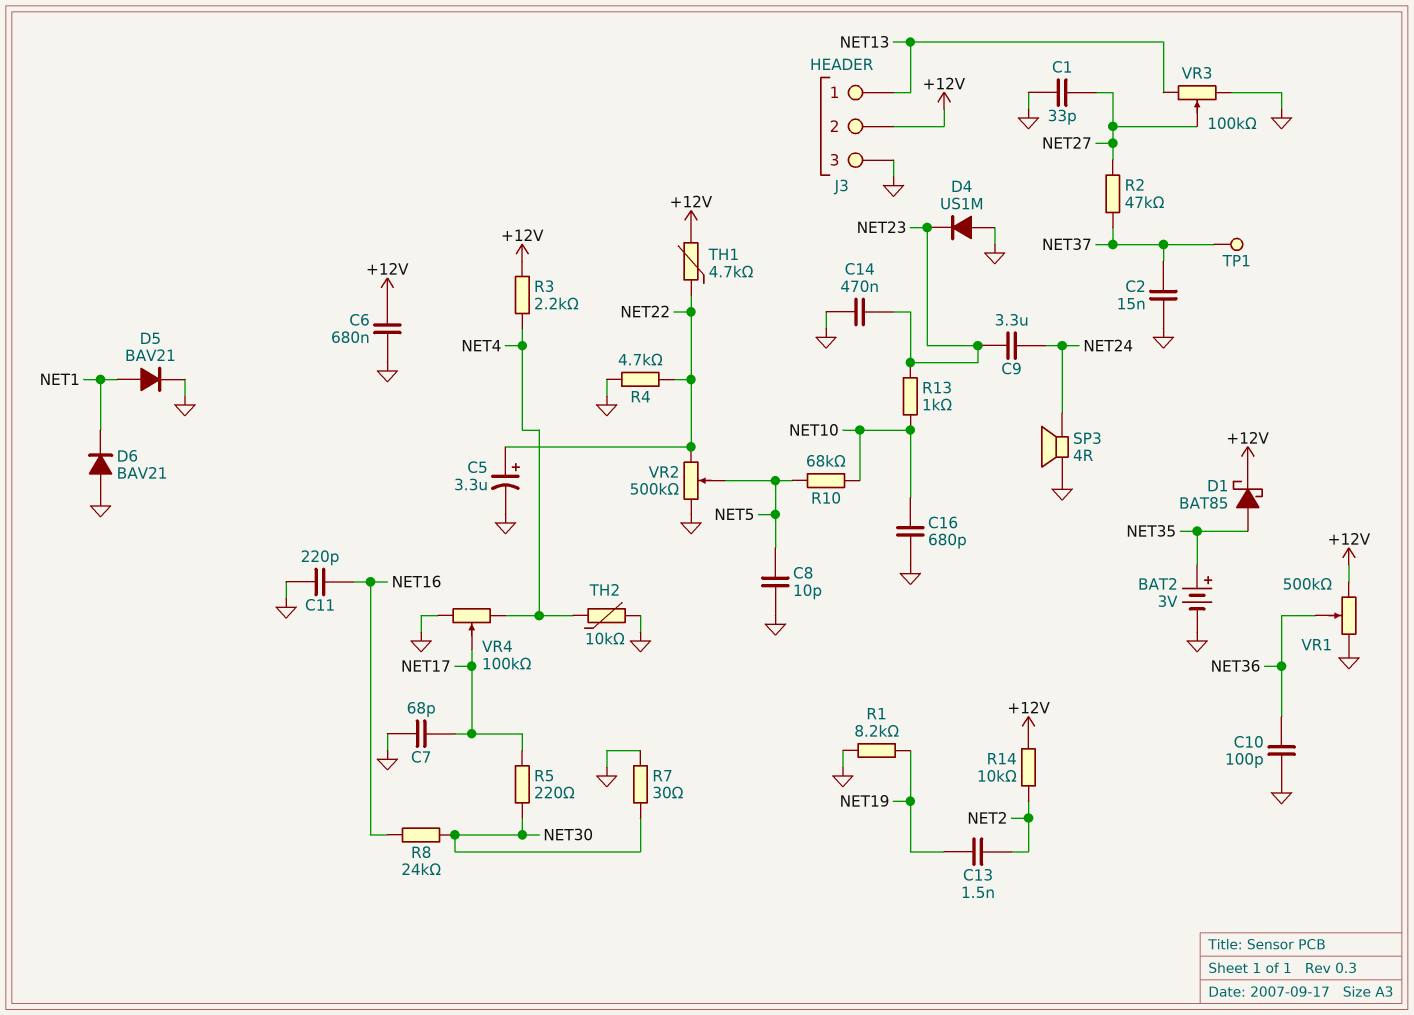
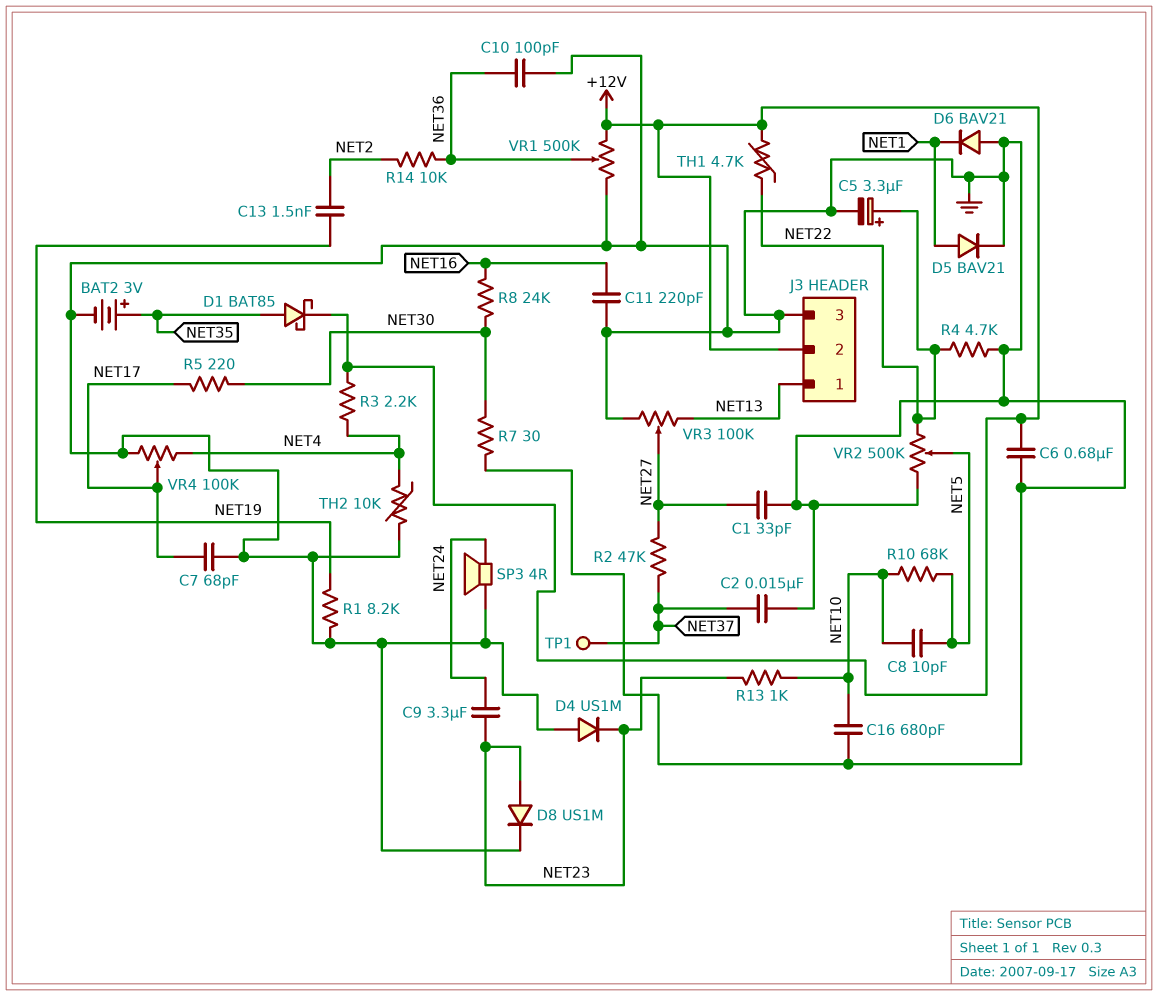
C8: 10pF (GND, NET5) -> 10pF (NET5, NET10)
C14: 470nF (GND, NET23) -> none
D8: none -> diode US1M (A NET23, K GND)
R14: 10k (+12V, NET2) -> 10k (NET2, NET36)

